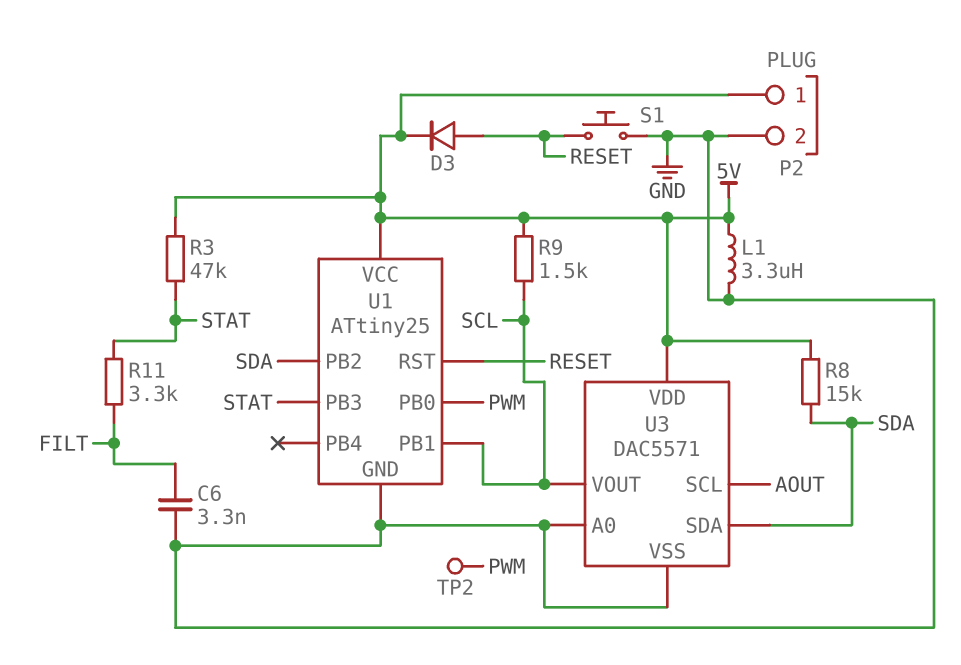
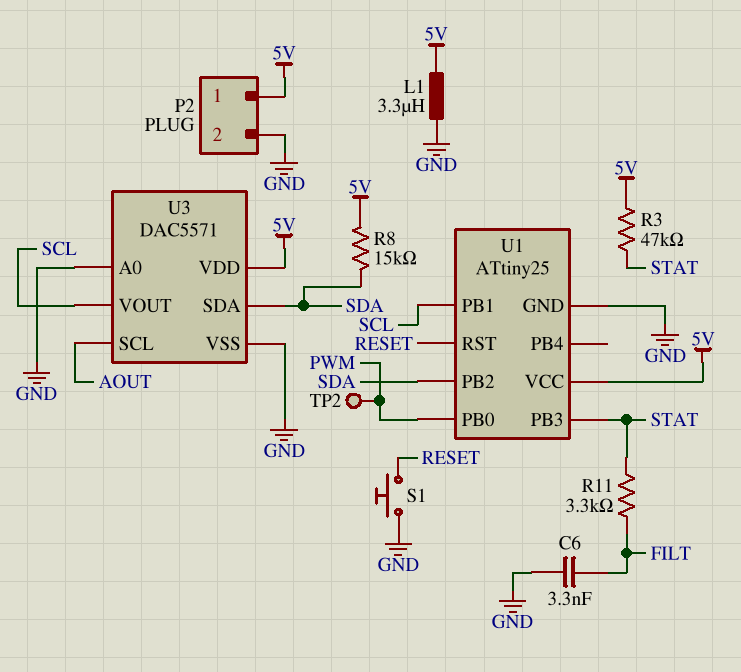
D3: diode (A RESET, K 5V) -> none
R9: 1.5k (5V, SCL) -> none

